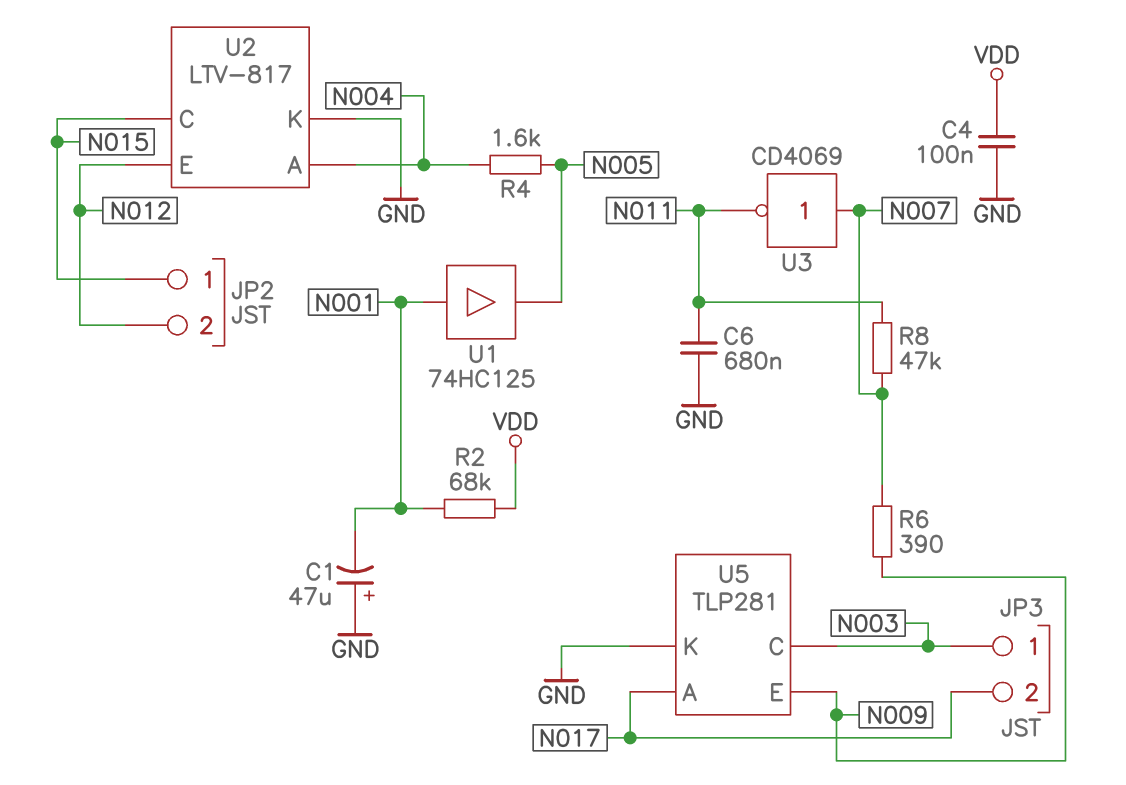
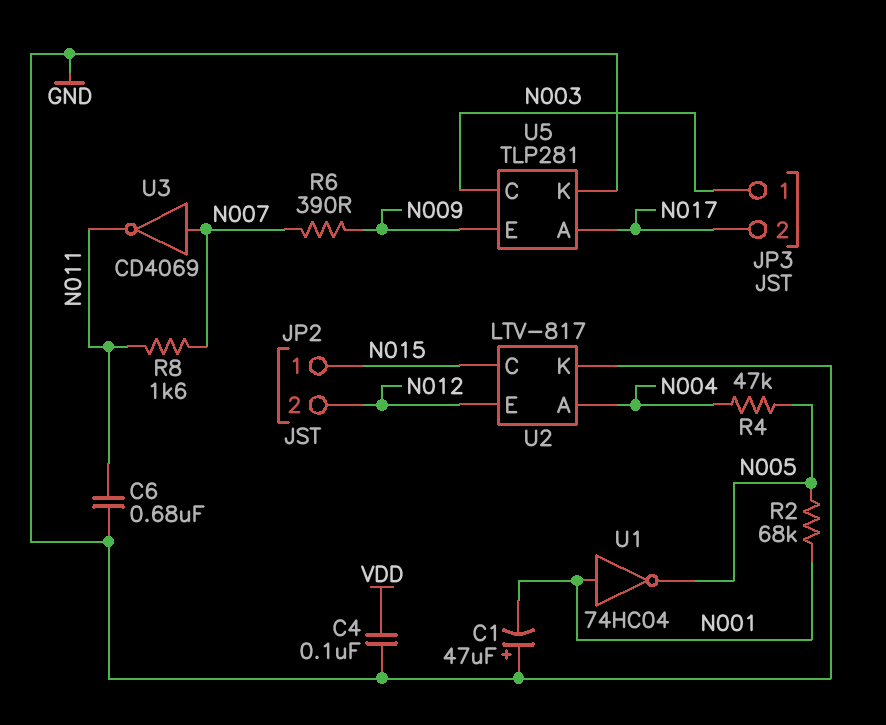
R2: 68k (N001, VDD) -> 68k (N001, N005)
R4: 1.6k (N004, N005) -> 47k (N004, N005)
R8: 47k (N007, N011) -> 1.6k (N007, N011)
U1: buffer 74HC125 (in N001, out N005) -> NOT 74HC04 (in N001, out N005)

